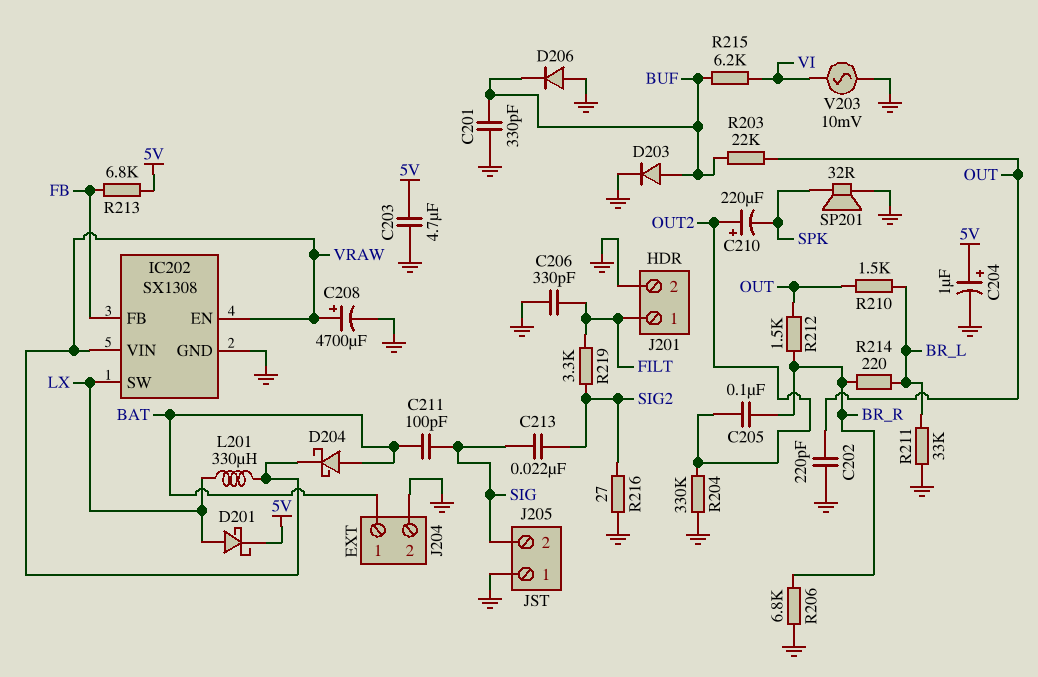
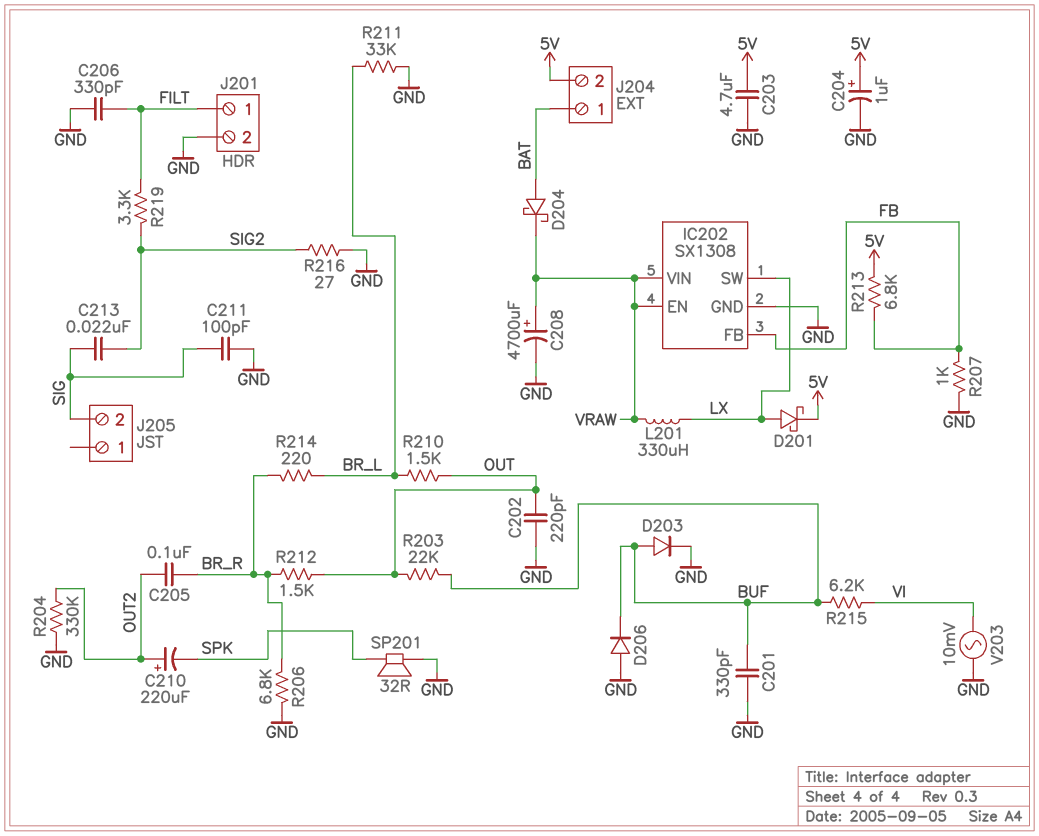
C211: 100pF (BAT, SIG) -> 100pF (GND, SIG)
J204 pin 2: GND -> 5V
J205 pin 1: GND -> none
R207: none -> 1k (FB, GND)

